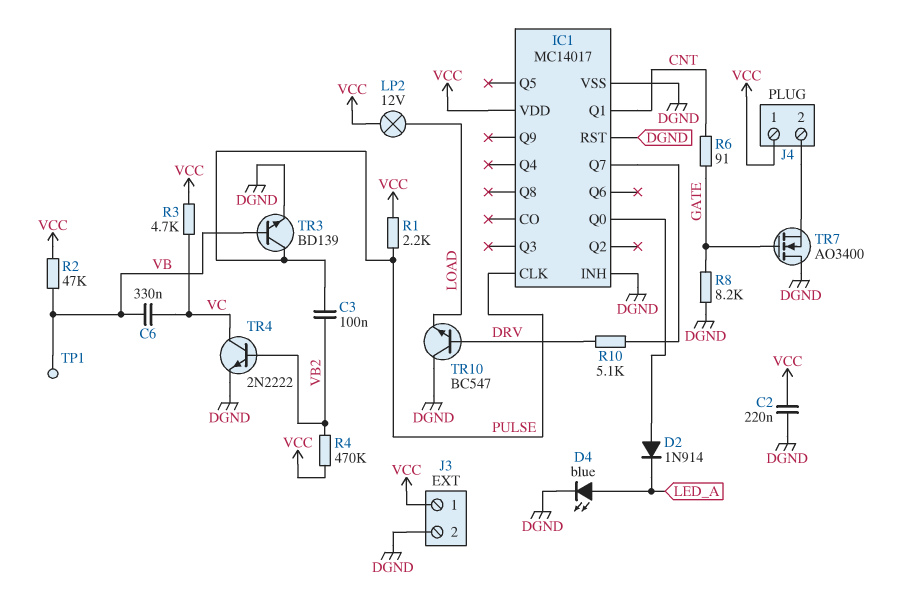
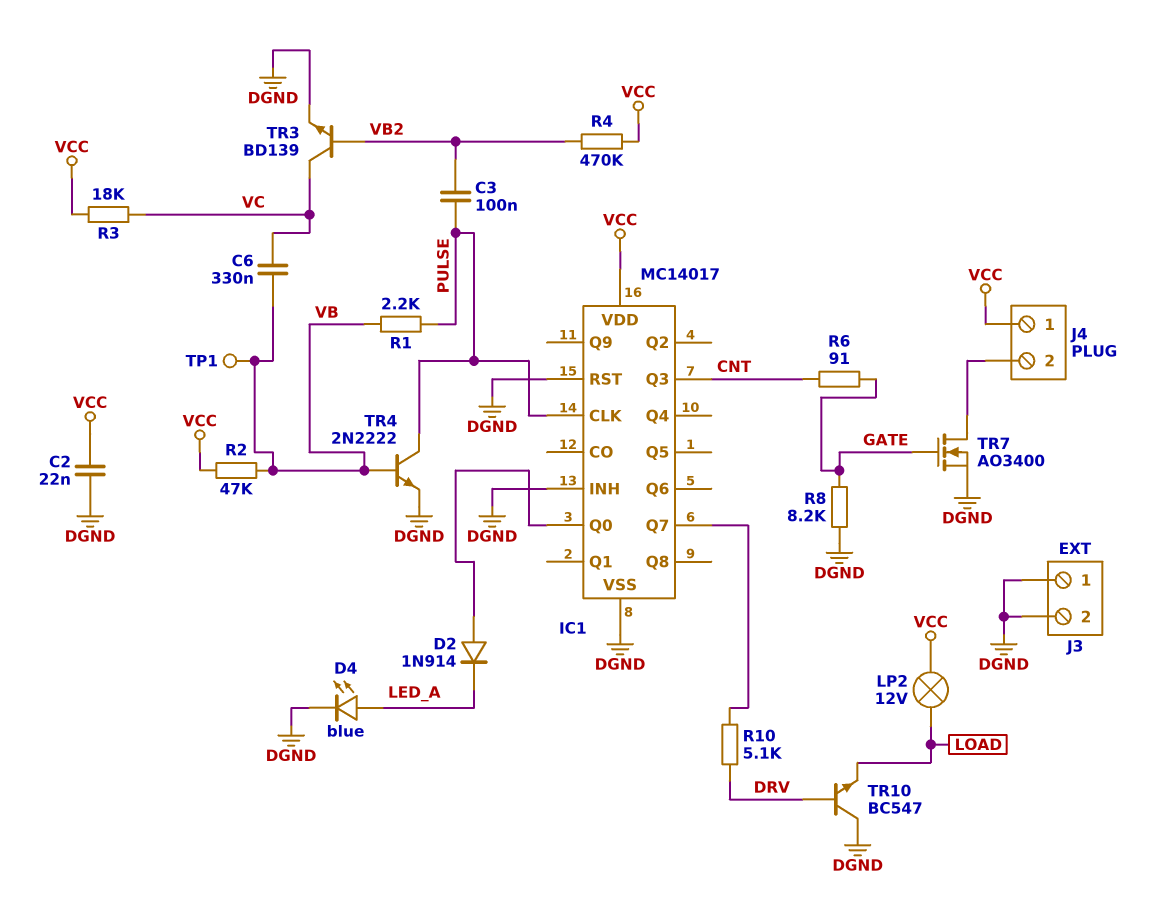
C2: 220nF (DGND, VCC) -> 22nF (DGND, VCC)
IC1 pin Q1: CNT -> none
IC1 pin Q3: none -> CNT
J3 pin 1: VCC -> DGND
R1: 2.2k (PULSE, VCC) -> 2.2k (PULSE, VB)
R3: 4.7k (VC, VCC) -> 18k (VC, VCC)
TR3: NPN BD139 (B VB, C PULSE, E DGND) -> NPN BD139 (B VB2, C VC, E DGND)
TR4: NPN 2N2222 (B VB2, C VC, E DGND) -> NPN 2N2222 (B VB, C PULSE, E DGND)
TR7: NMOS AO3400 (G GATE, D DGND, S J4/2) -> NMOS AO3400 (G GATE, D J4/2, S DGND)

